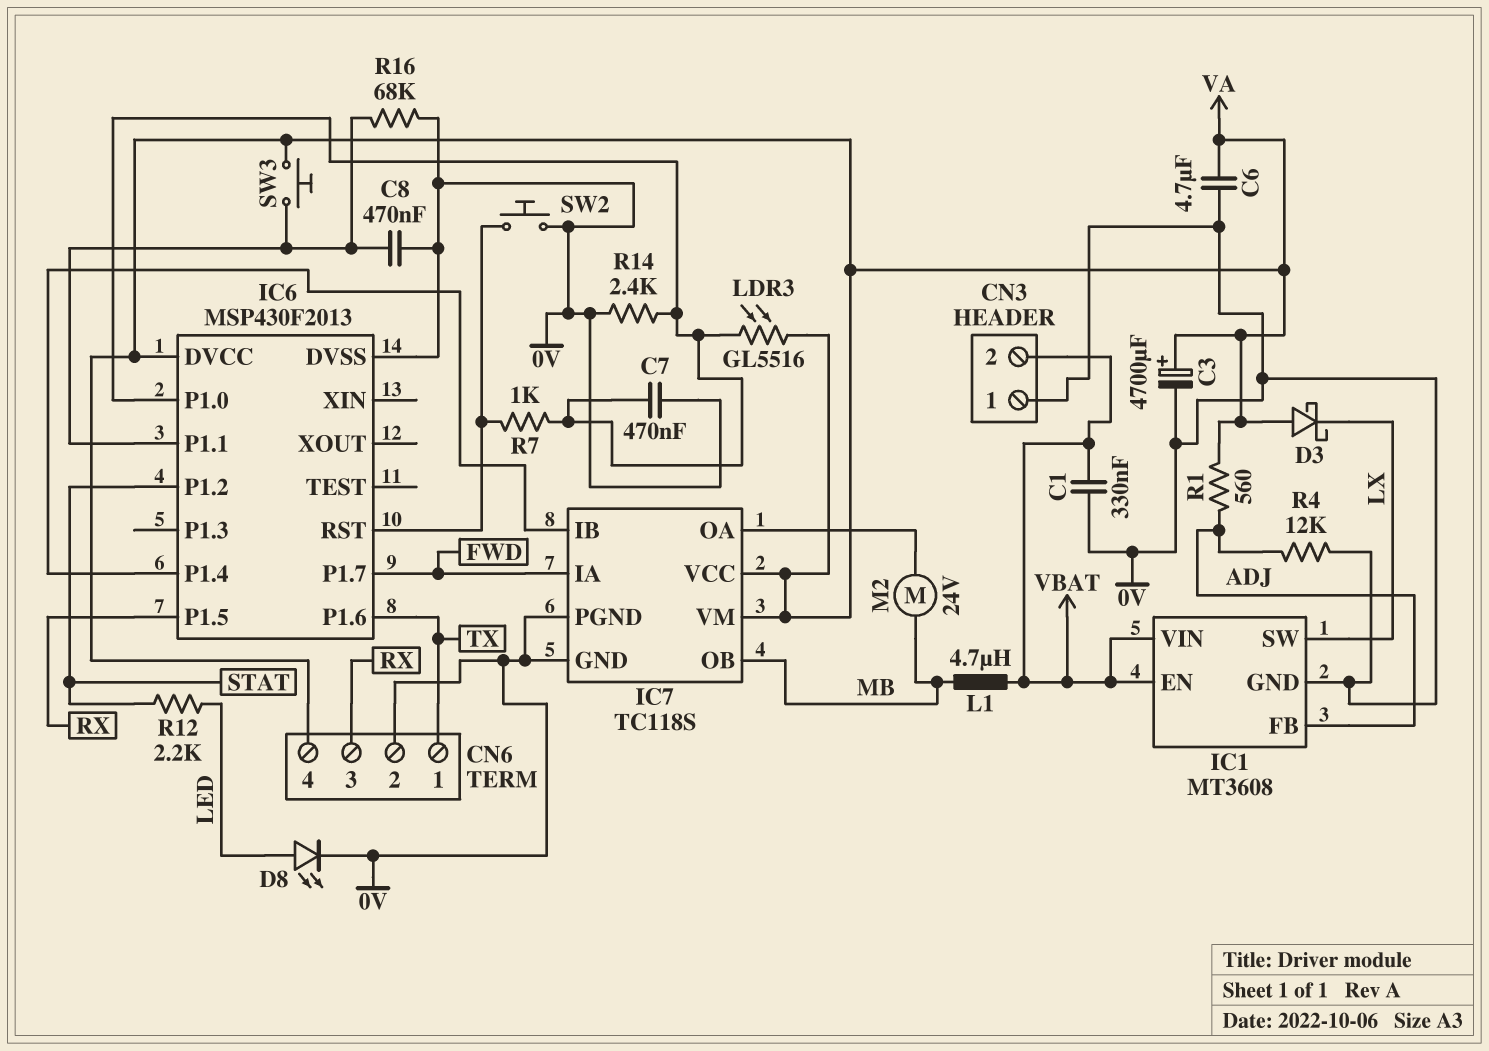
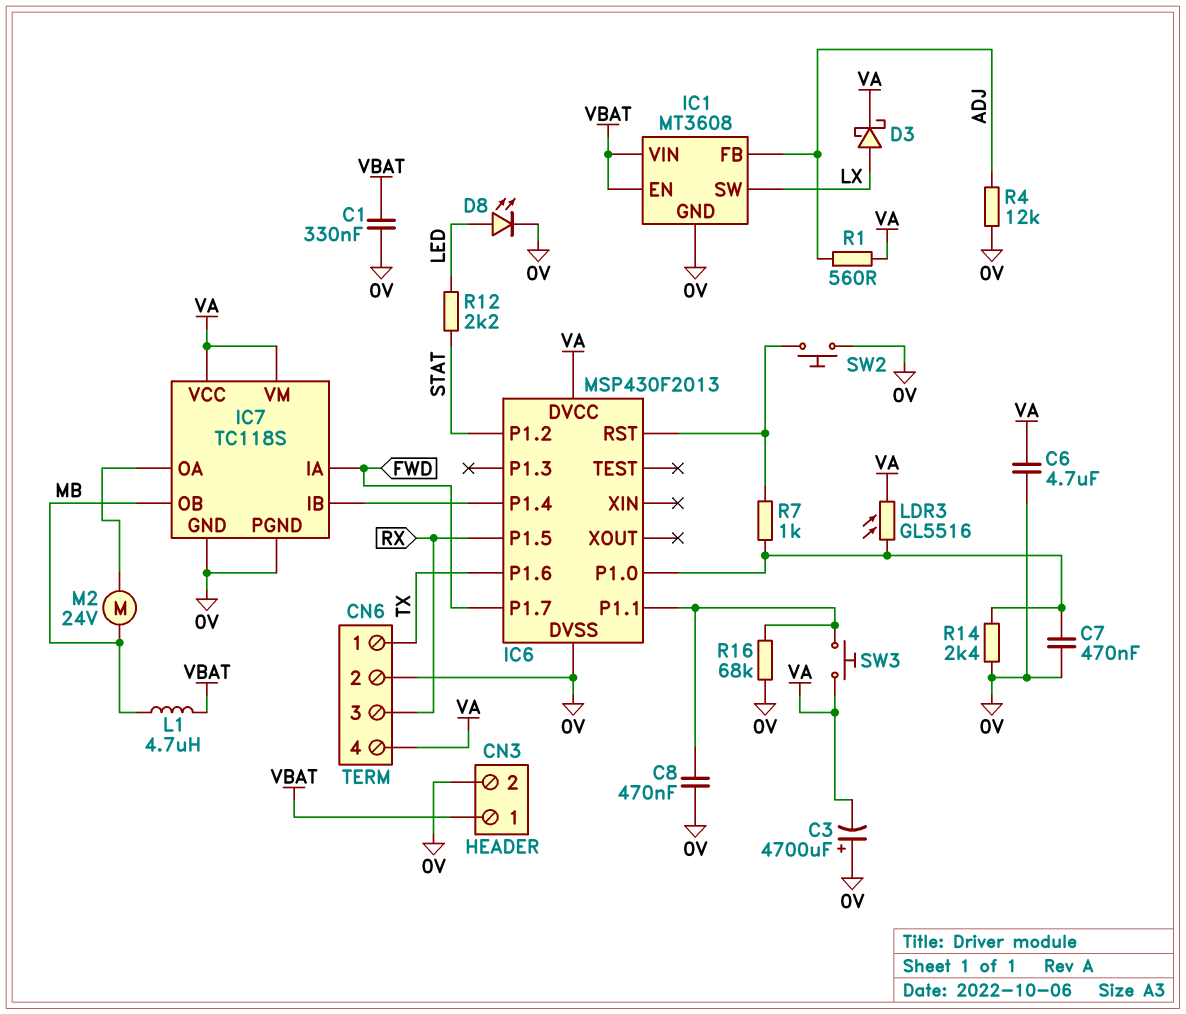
C3: 4700uF (plus VA, minus 0V) -> 4700uF (plus 0V, minus VA)
CN3 pin 1: 0V -> VBAT
CN3 pin 2: VBAT -> 0V
D3: schottky (A VA, K LX) -> schottky (A LX, K VA)

